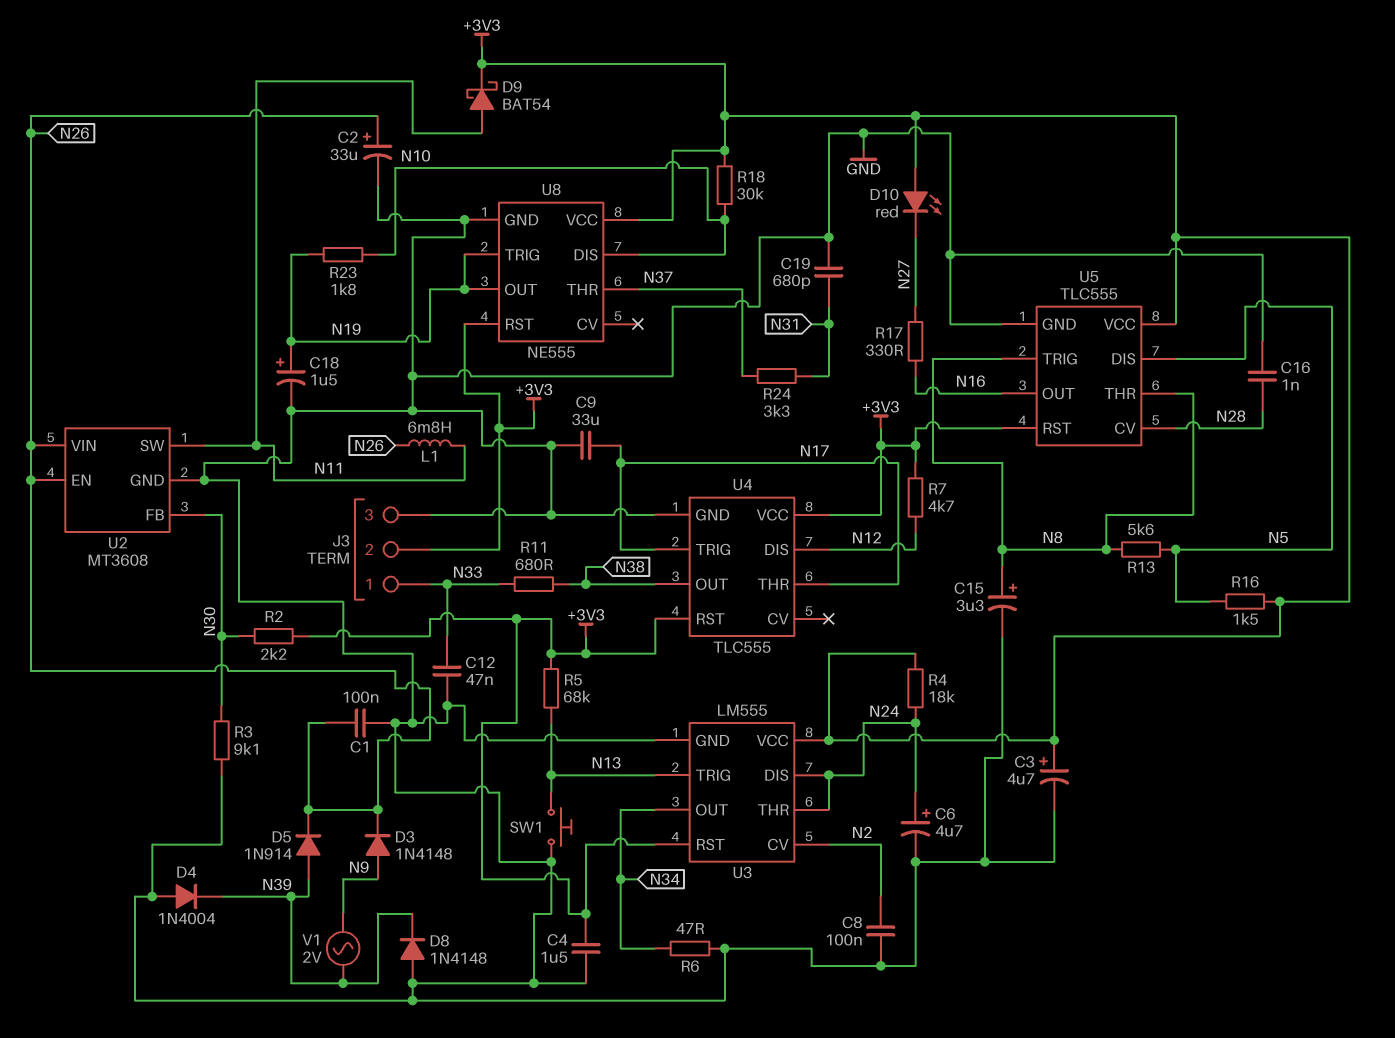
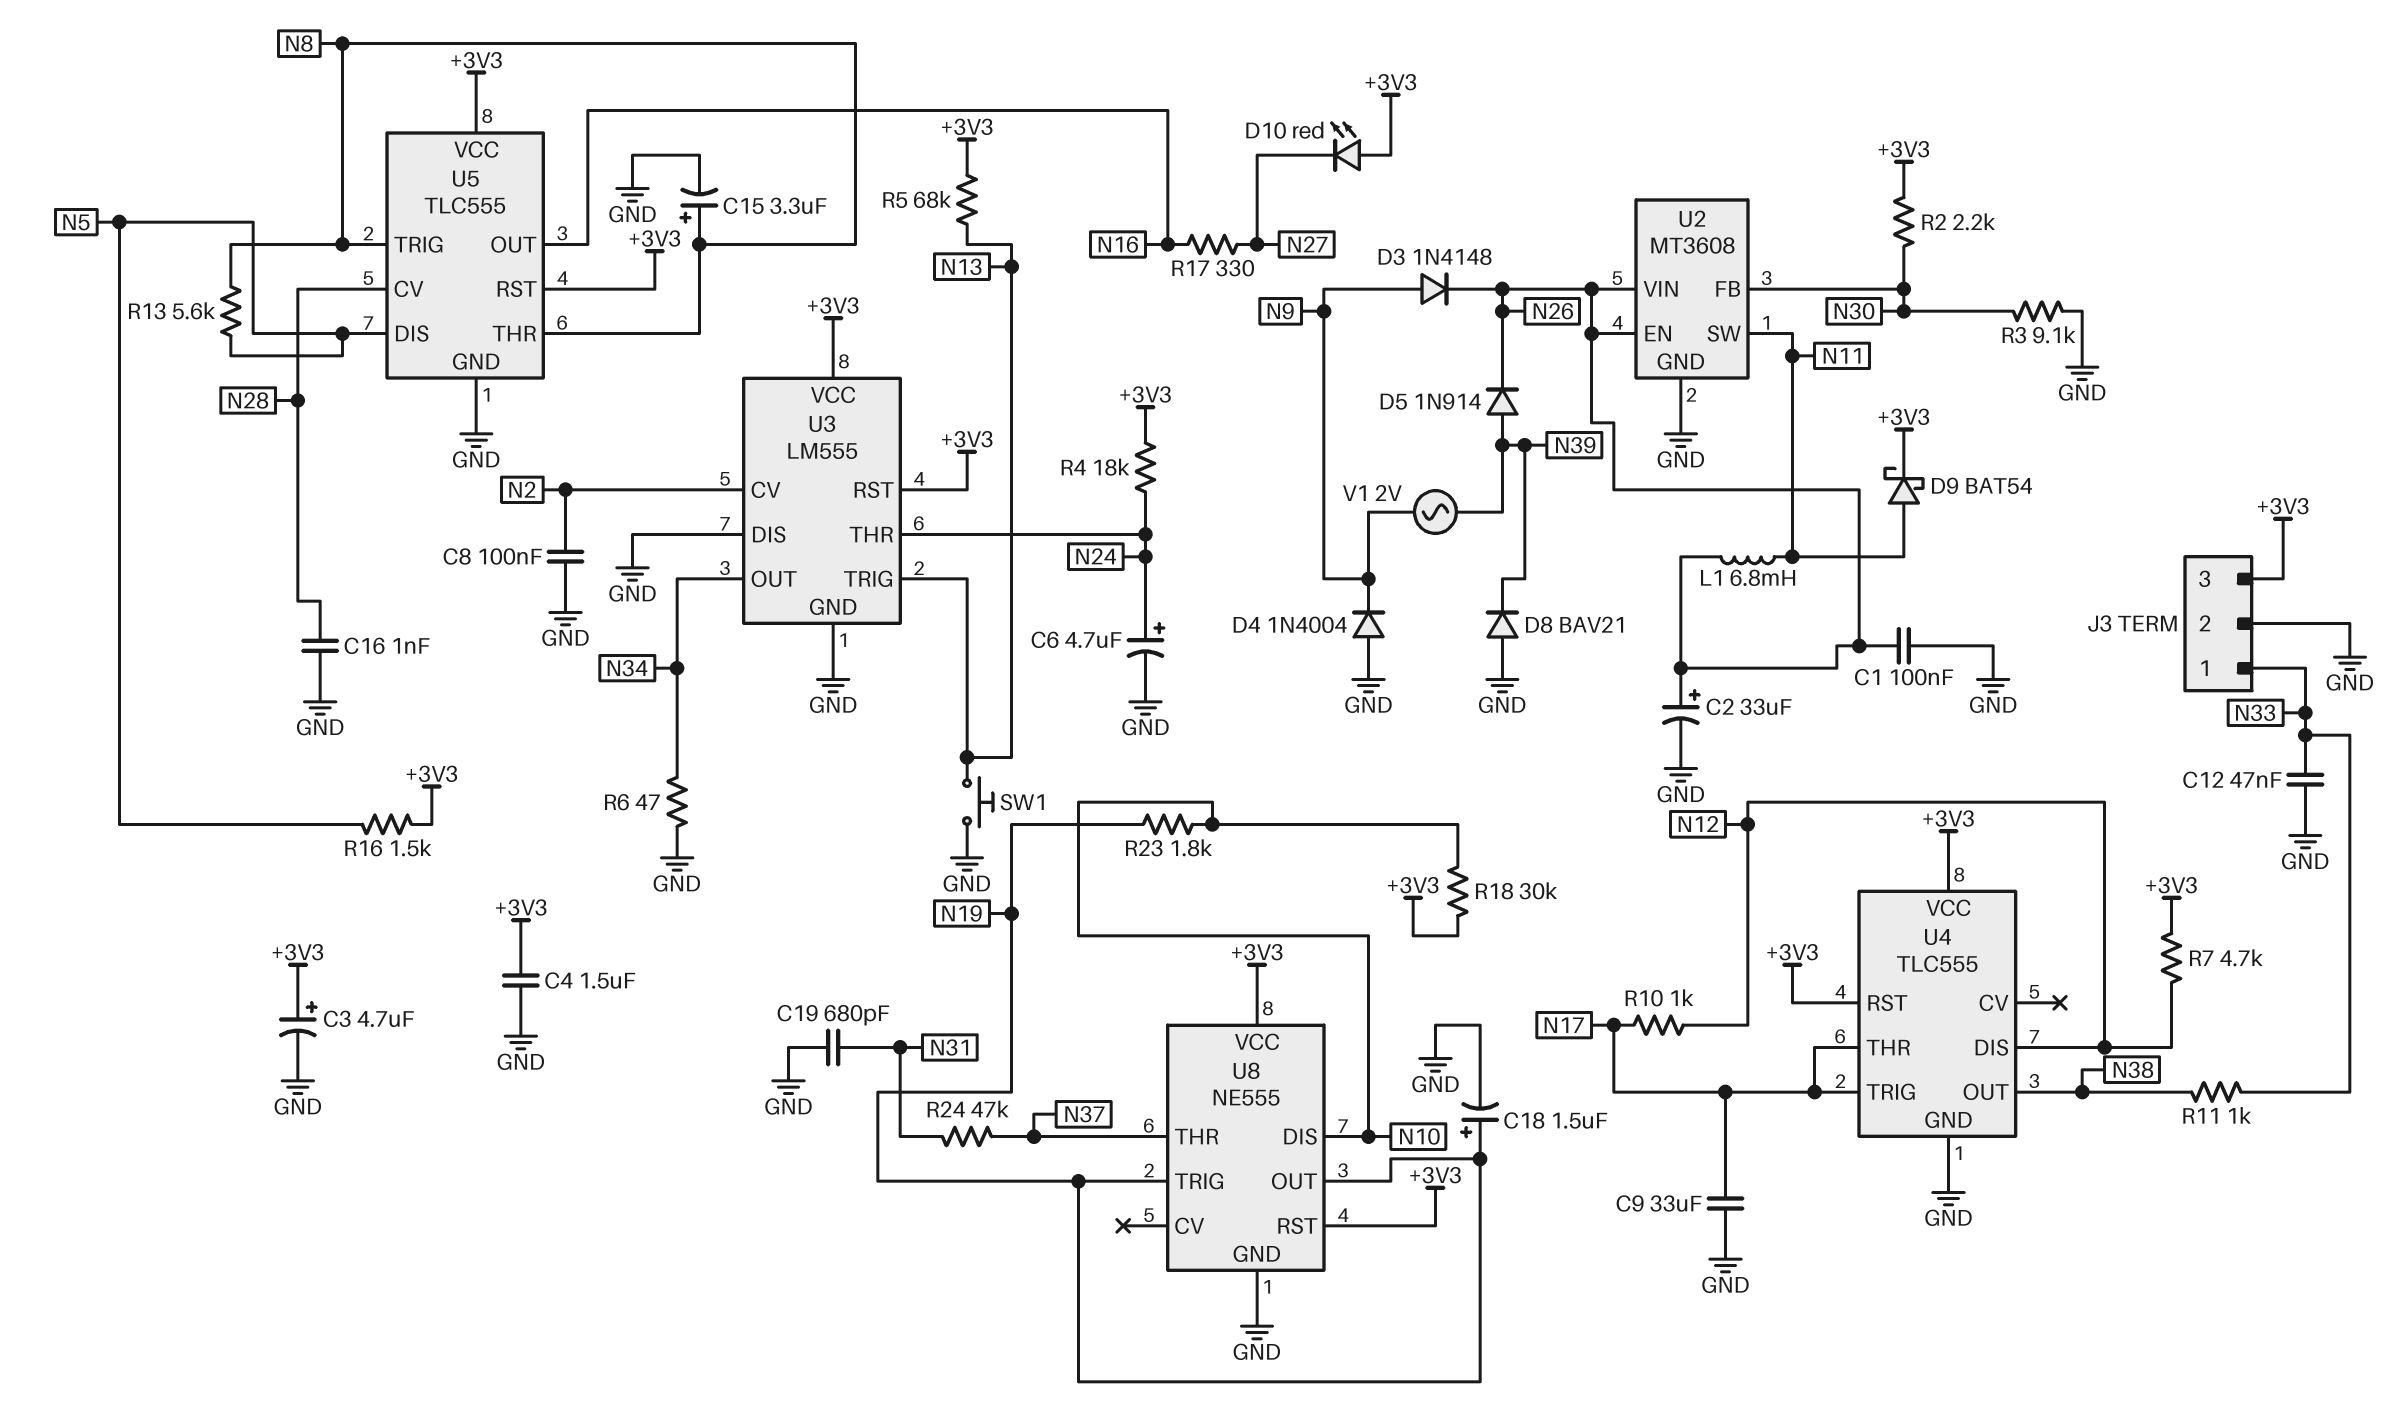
D4: diode 1N4004 (A GND, K N39) -> diode 1N4004 (A GND, K N9)
D8: diode 1N4148 (A GND, K N39) -> diode BAV21 (A GND, K N39)
J3 pin 2: +3V3 -> GND
J3 pin 3: GND -> +3V3
R10: none -> 1k (N12, N17)
R11: 680 (N33, N38) -> 1k (N33, N38)
R24: 3.3k (N31, N37) -> 47k (N31, N37)
U3 pin DIS: N24 -> GND

